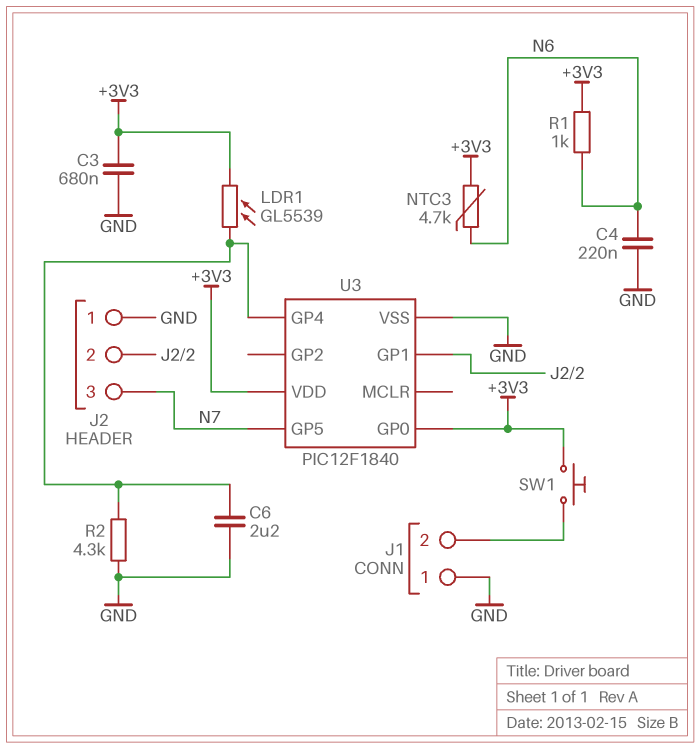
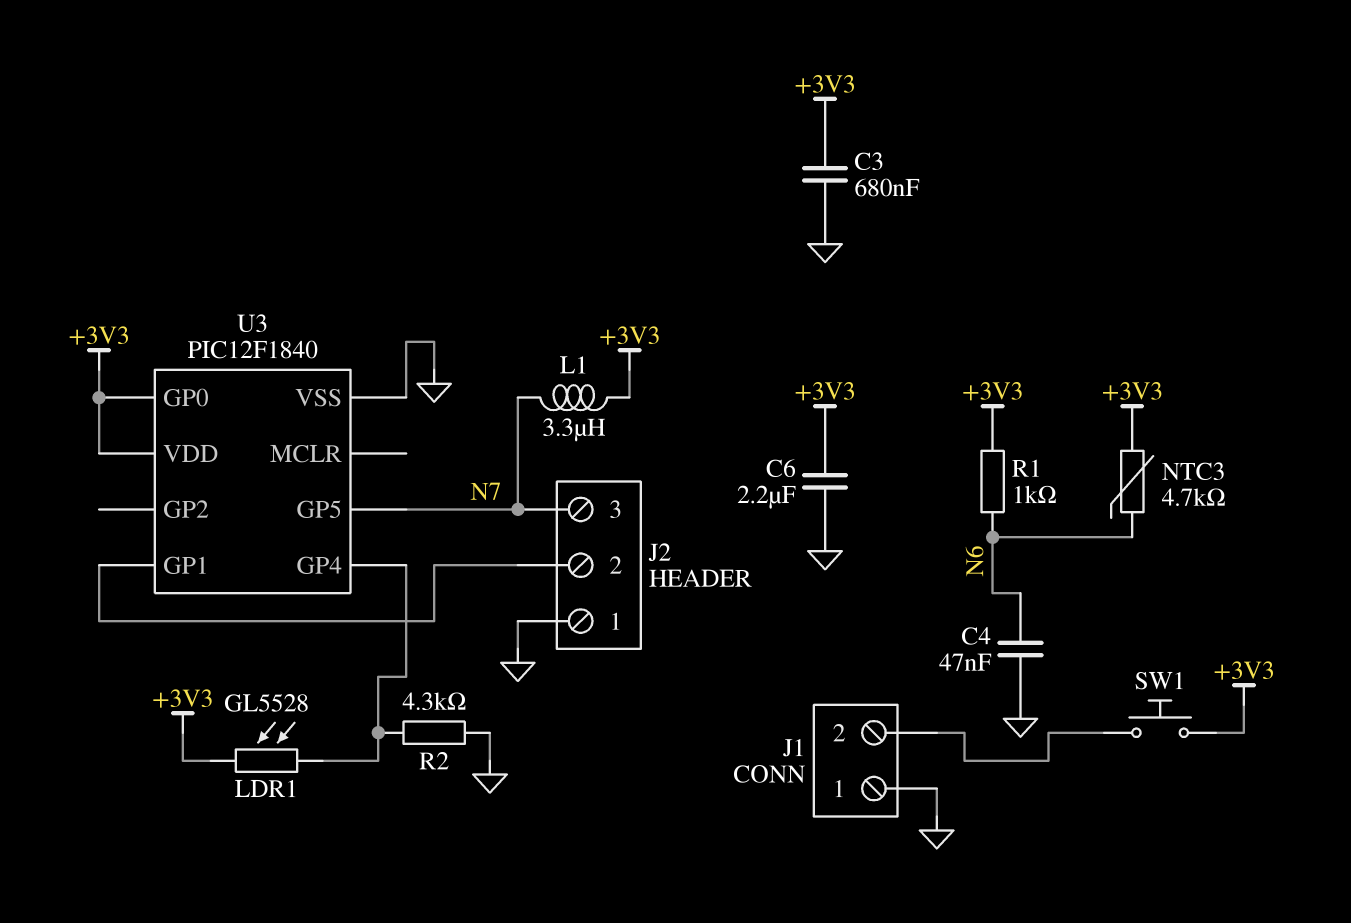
C4: 220nF (GND, N6) -> 47nF (GND, N6)
C6: 2.2uF (GND, U3/GP4) -> 2.2uF (+3V3, GND)
L1: none -> 3.3uH (+3V3, N7)
LDR1: GL5539 (+3V3, U3/GP4) -> GL5528 (+3V3, U3/GP4)

